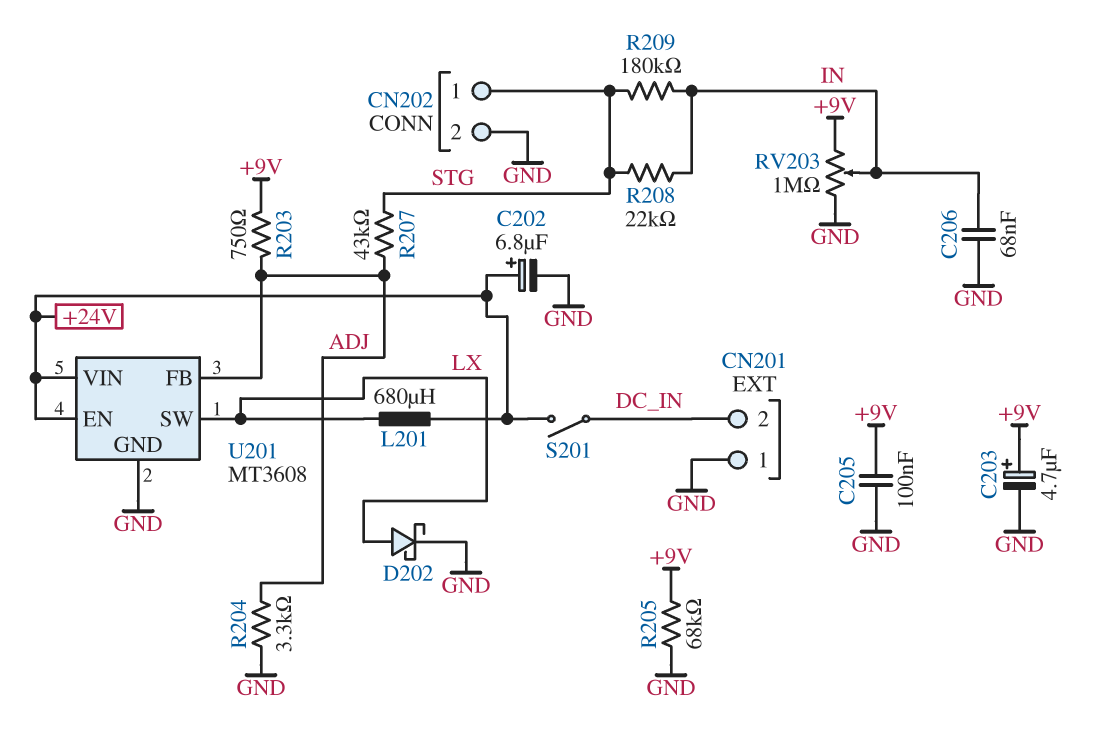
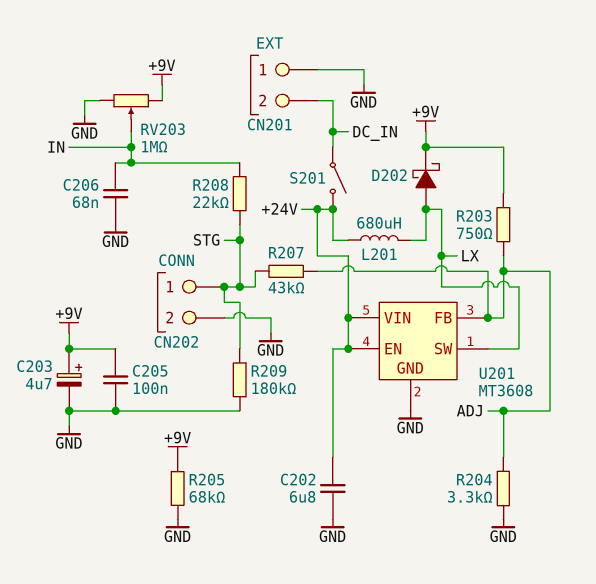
C202: 6.8uF (plus +24V, minus GND) -> 6.8uF (+24V, GND)
D202: schottky (A LX, K GND) -> schottky (A LX, K +9V)
R209: 180k (IN, STG) -> 180k (GND, STG)

